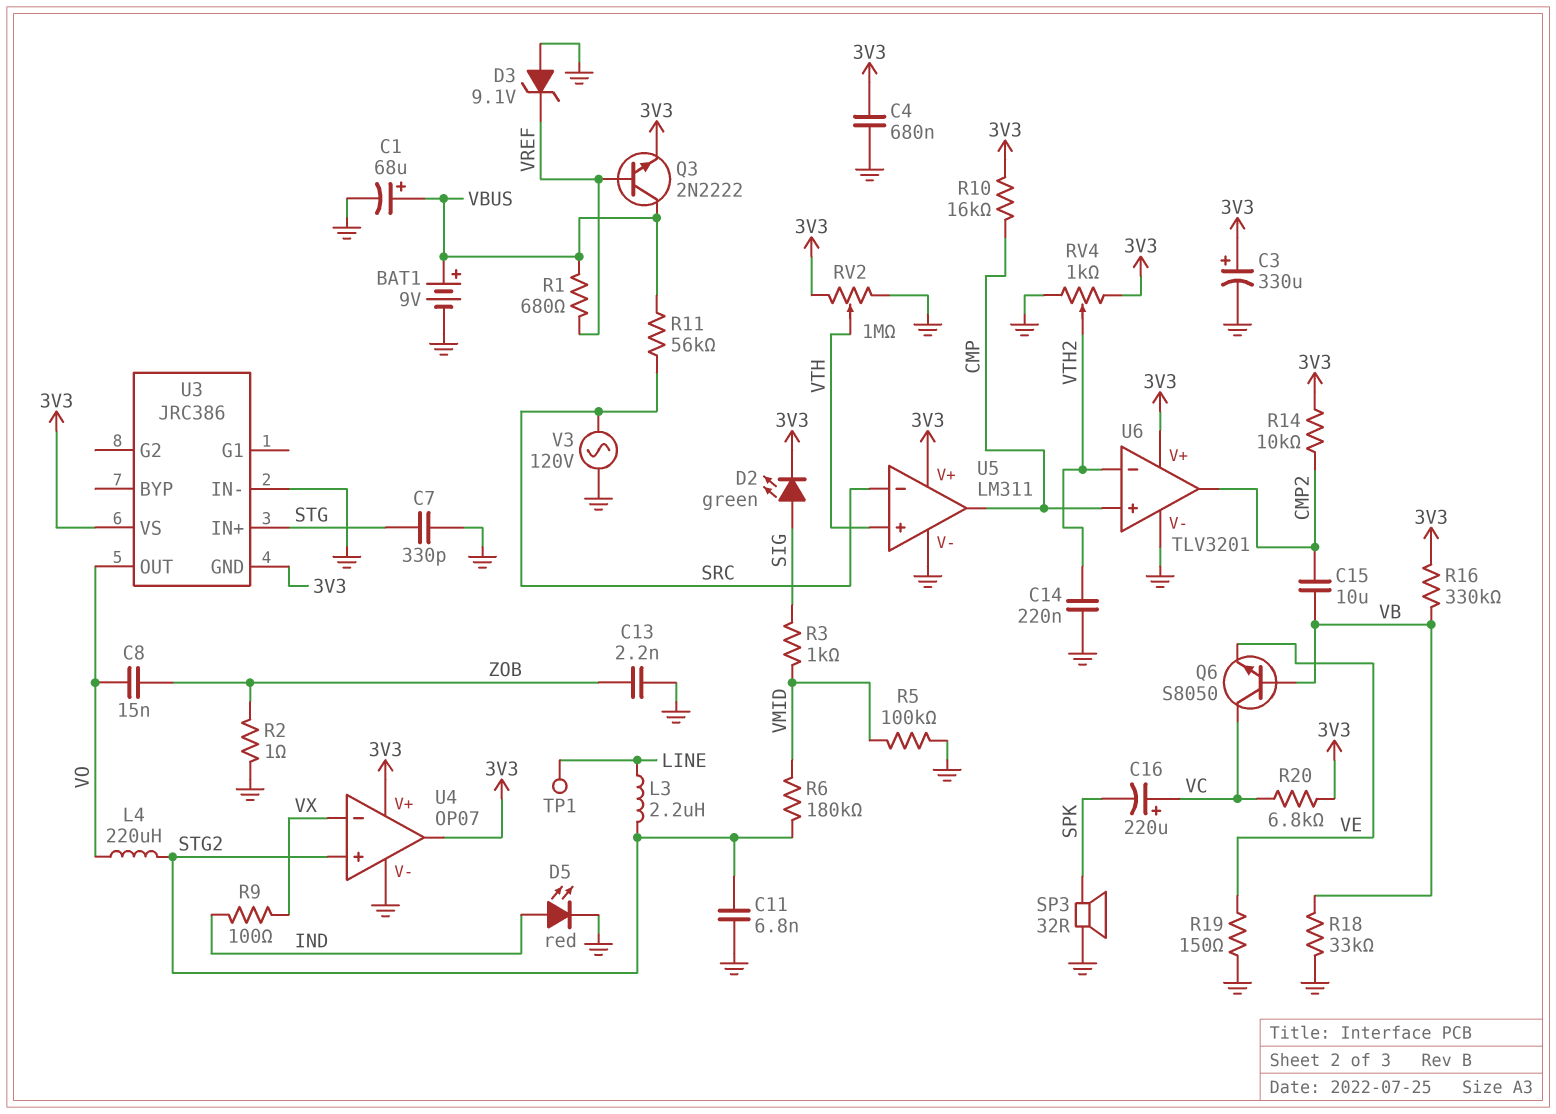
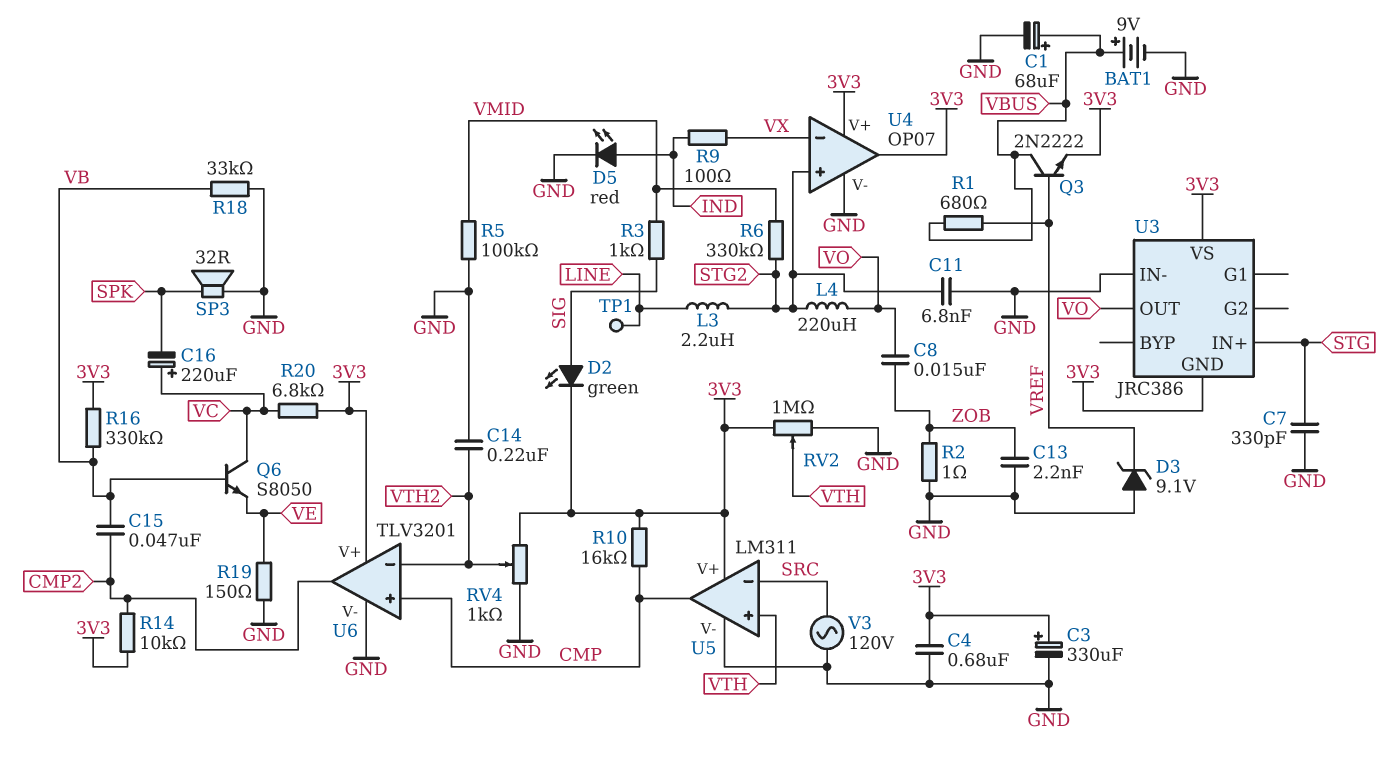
C15: 10uF (CMP2, VB) -> 47nF (CMP2, VB)
R6: 180k (STG2, VMID) -> 330k (STG2, VMID)
R11: 56k (SRC, VBUS) -> none

